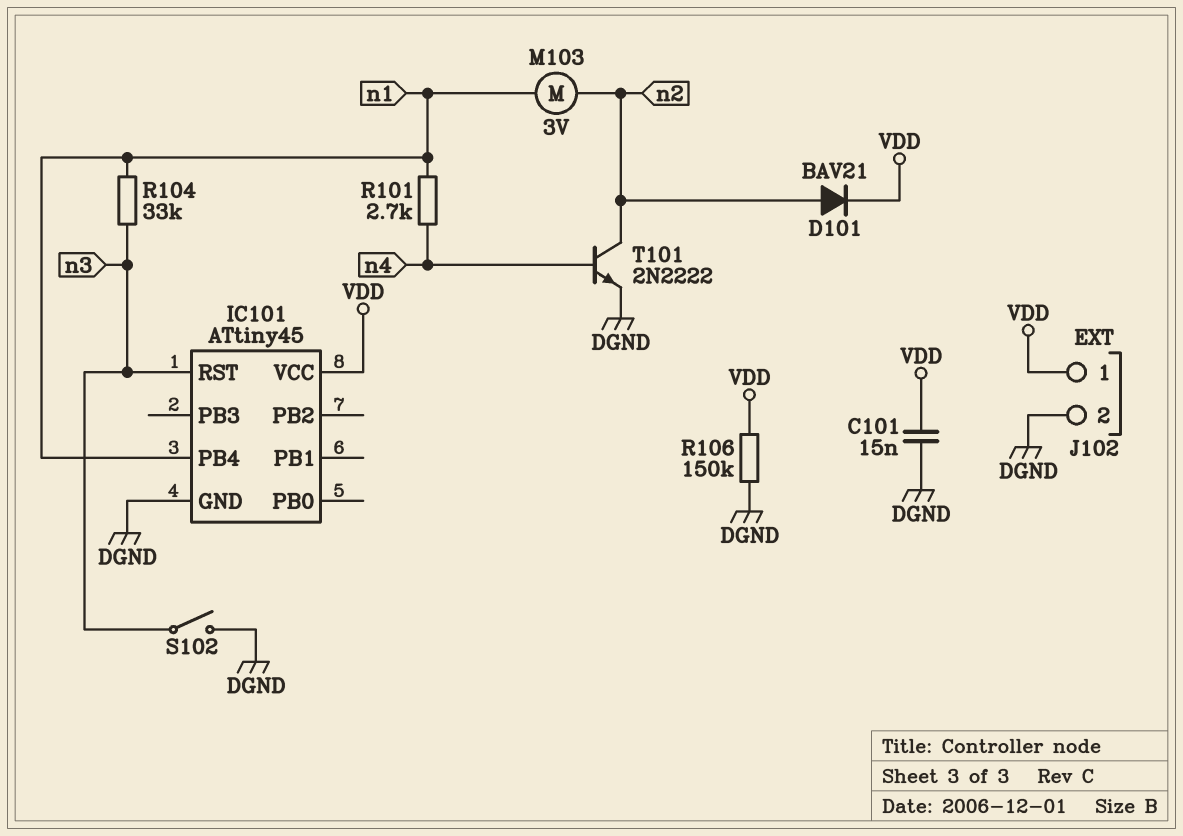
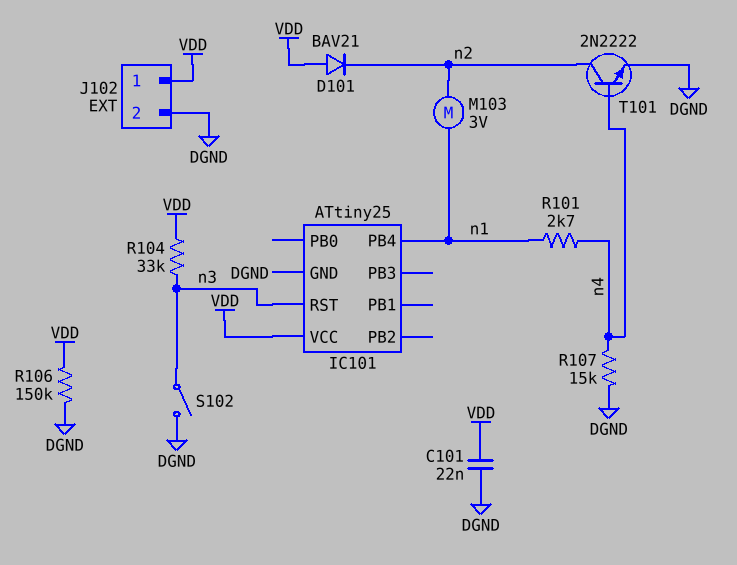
C101: 15nF (DGND, VDD) -> 22nF (DGND, VDD)
D101: diode BAV21 (A n2, K VDD) -> diode BAV21 (A VDD, K n2)
IC101: ATtiny45 -> ATtiny25
R104: 33k (n1, n3) -> 33k (VDD, n3)
R107: none -> 15k (DGND, n4)

